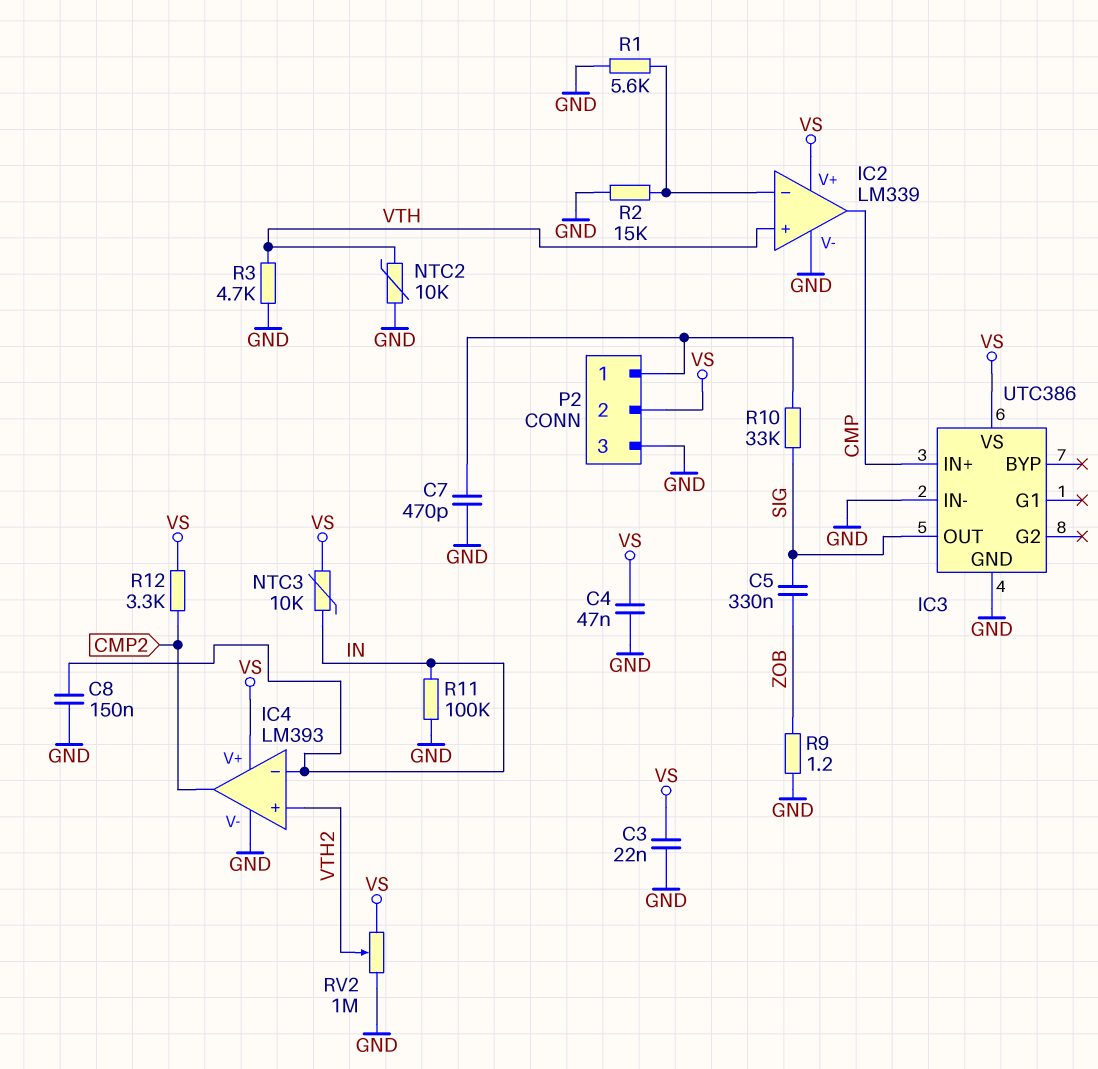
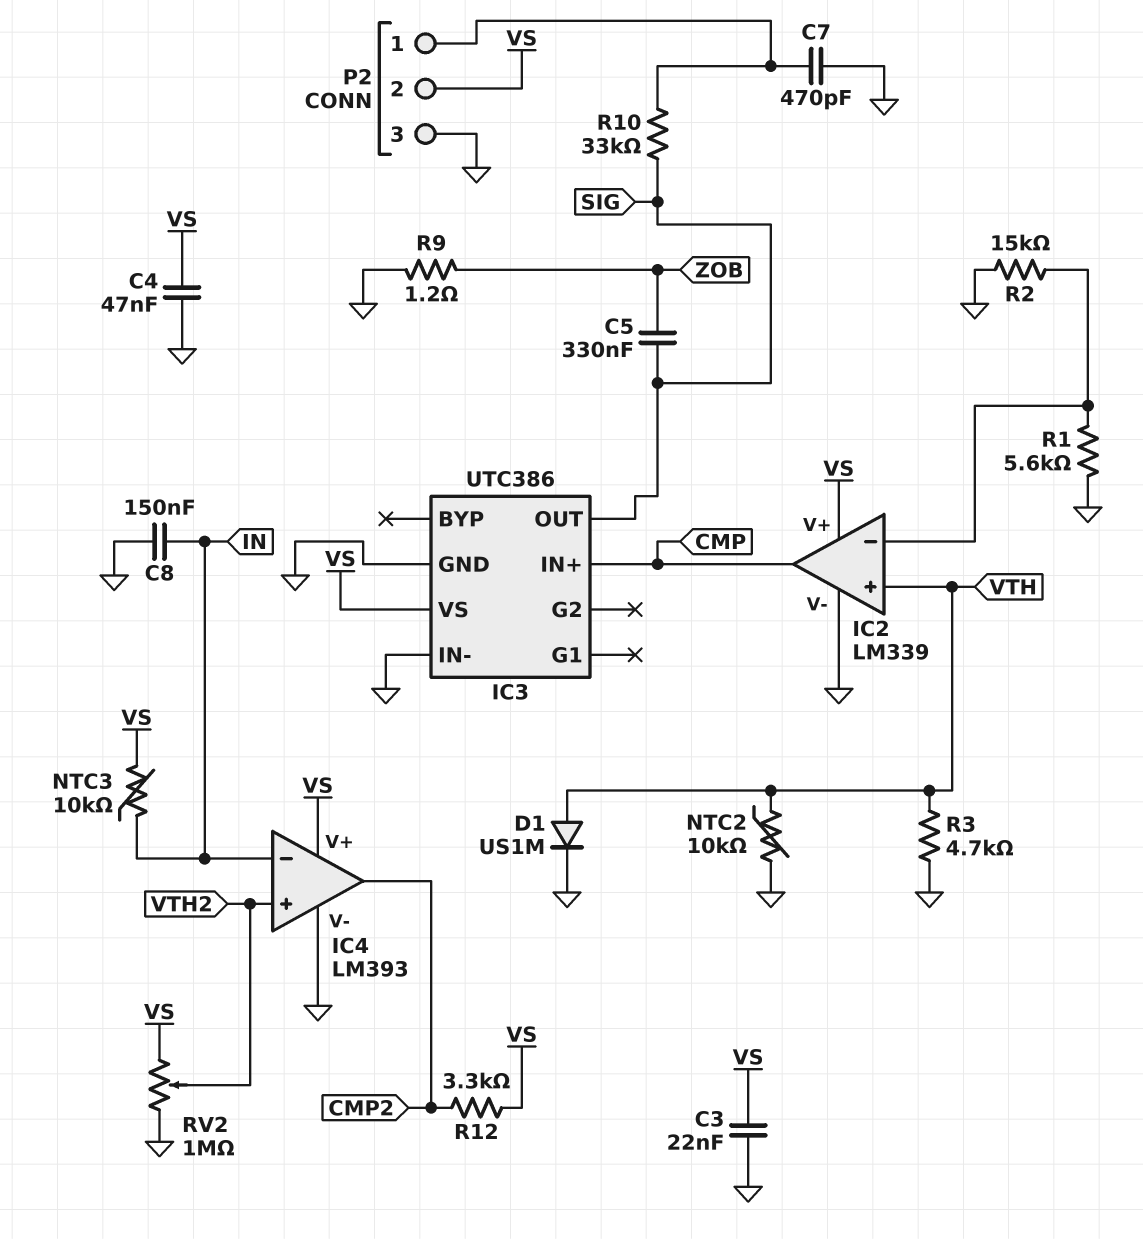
D1: none -> diode US1M (A VTH, K GND)
R11: 100k (GND, IN) -> none

